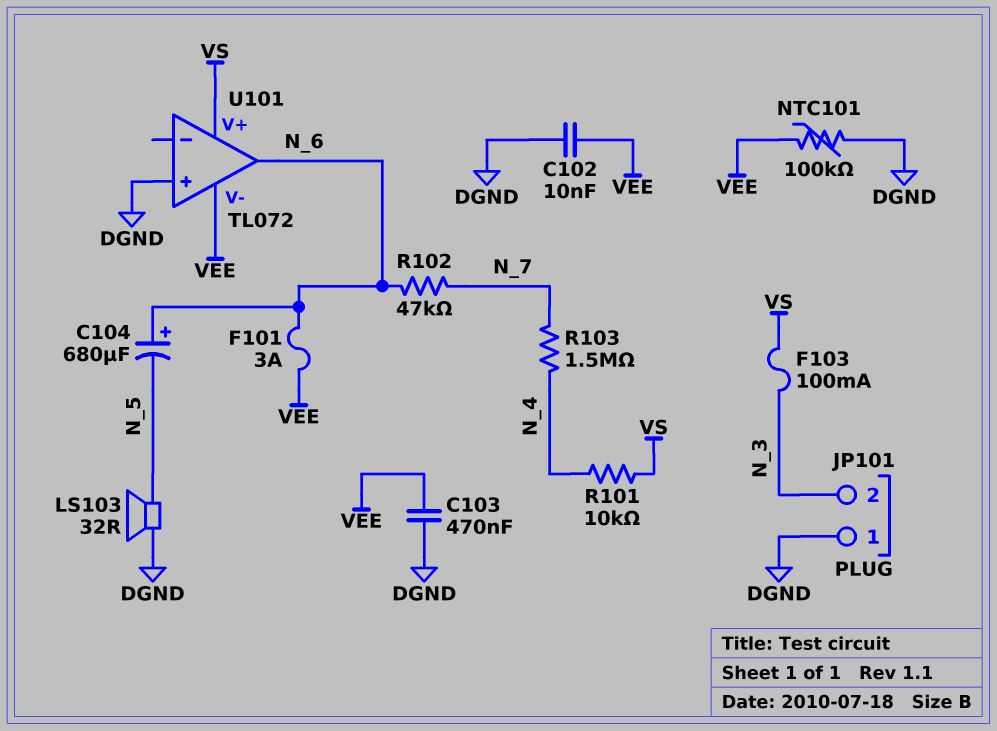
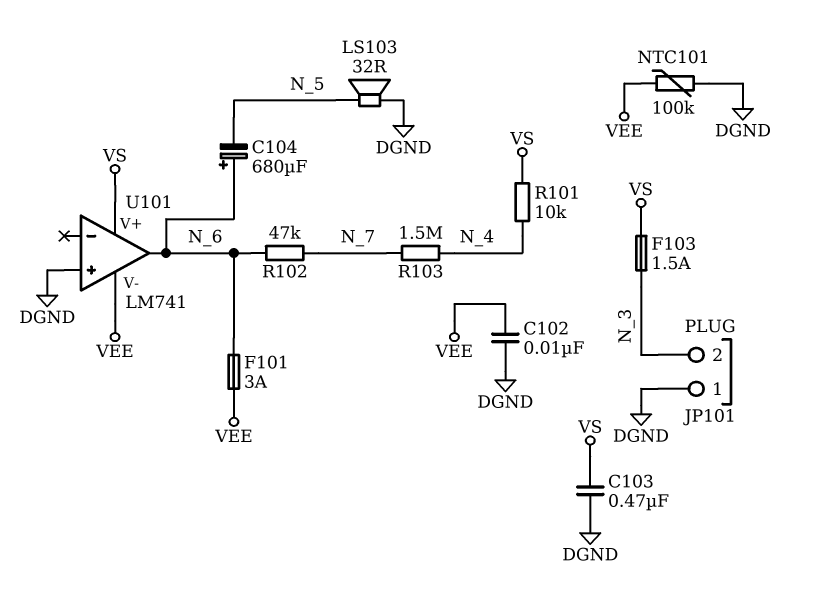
C103: 470nF (DGND, VEE) -> 470nF (DGND, VS)
F103: 100mA (N_3, VS) -> 1.5A (N_3, VS)
U101: TL072 -> LM741

